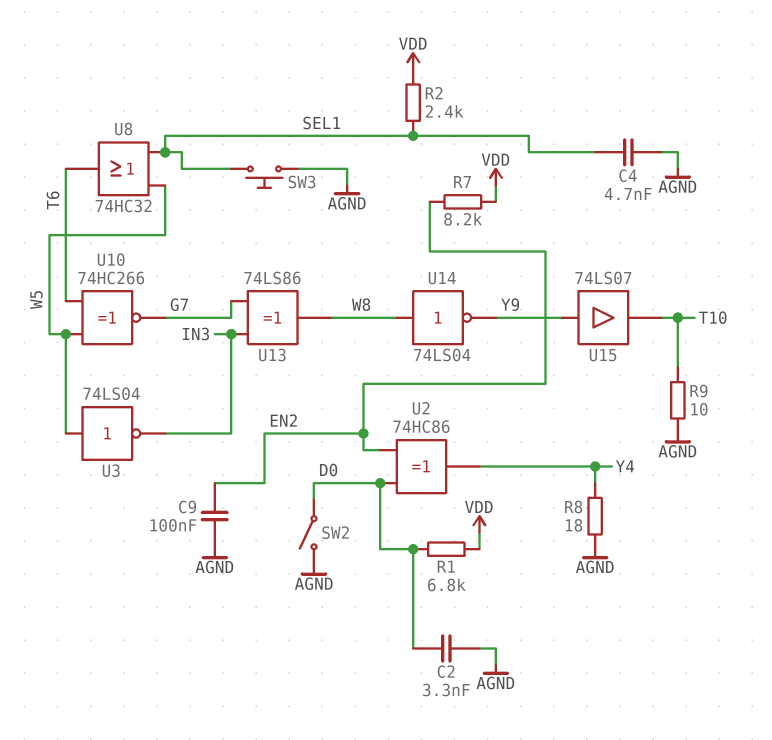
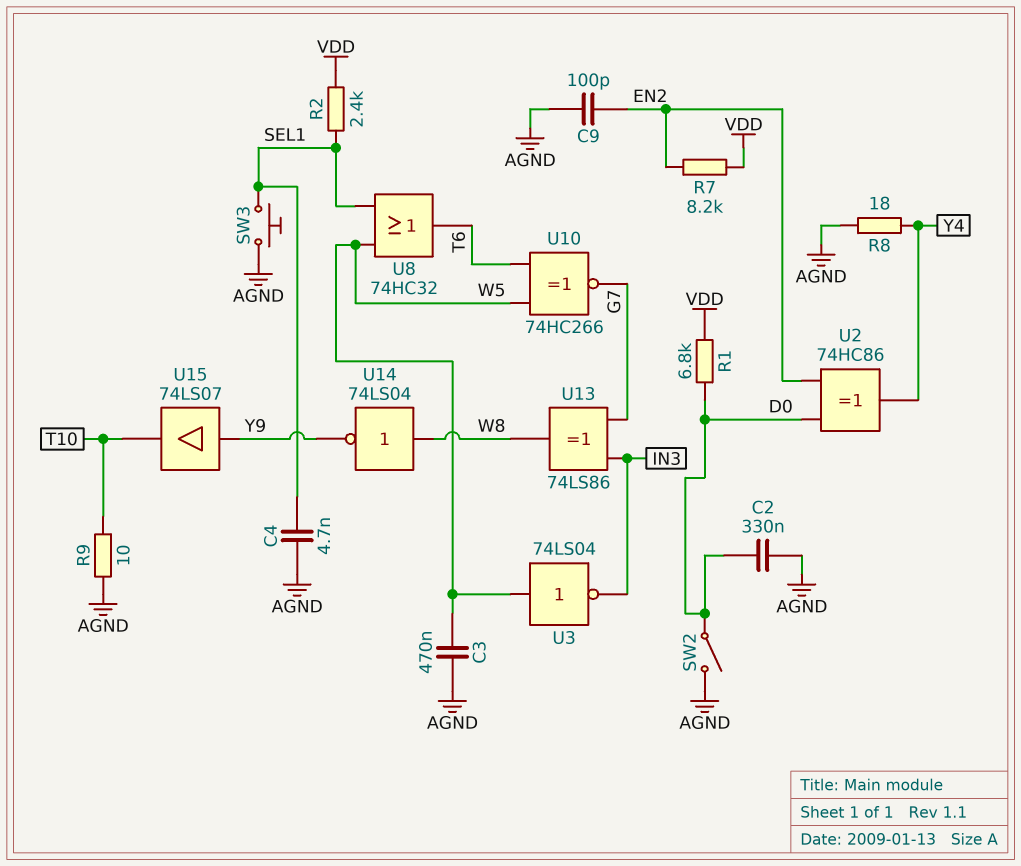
C2: 3.3nF (AGND, D0) -> 330nF (AGND, D0)
C3: none -> 470nF (AGND, W5)
C9: 100nF (AGND, EN2) -> 100pF (AGND, EN2)

